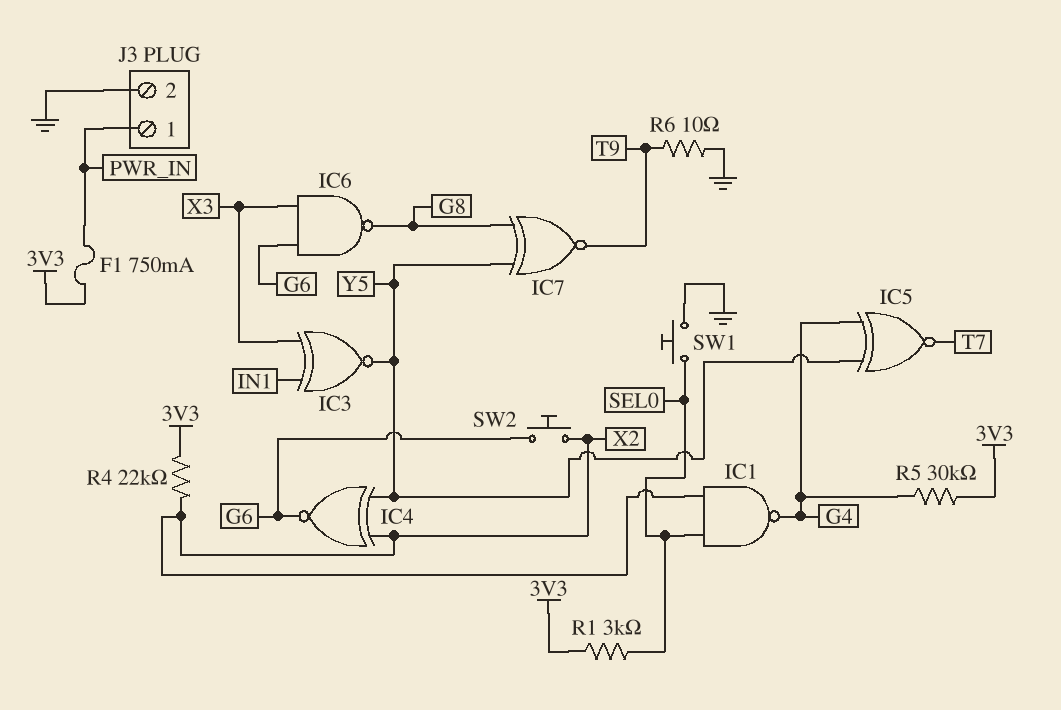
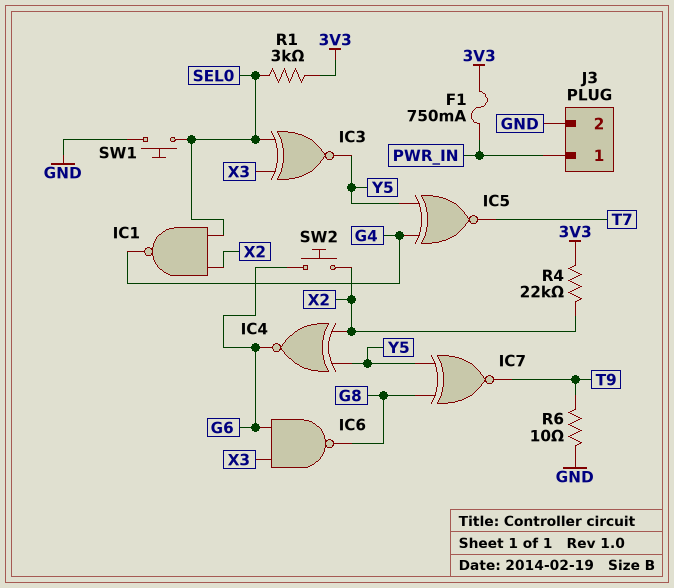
IC3: XNOR (in IN1, in X3, out Y5) -> XNOR (in SEL0, in X3, out Y5)
R5: 30k (3V3, G4) -> none

